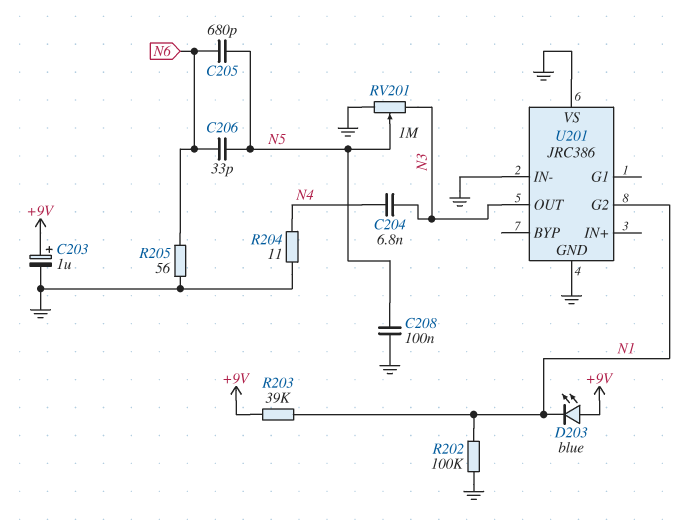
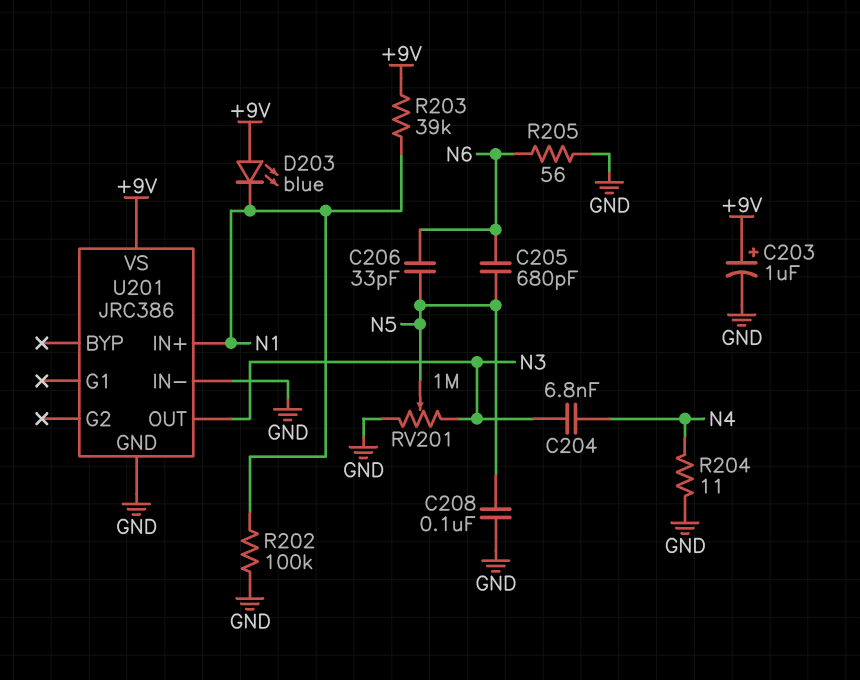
U201 pin G2: N1 -> none
U201 pin IN+: none -> N1
U201 pin VS: GND -> +9V

